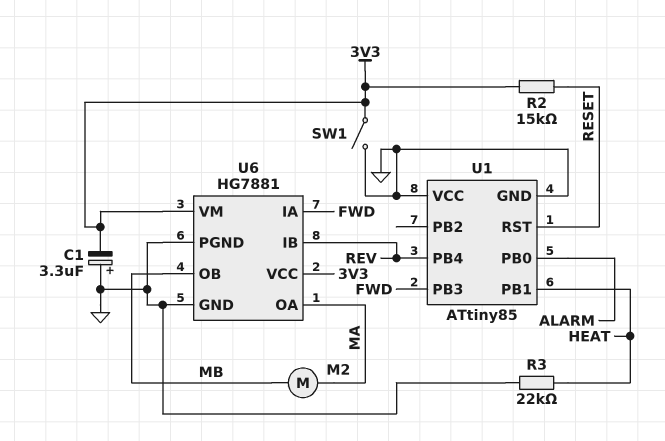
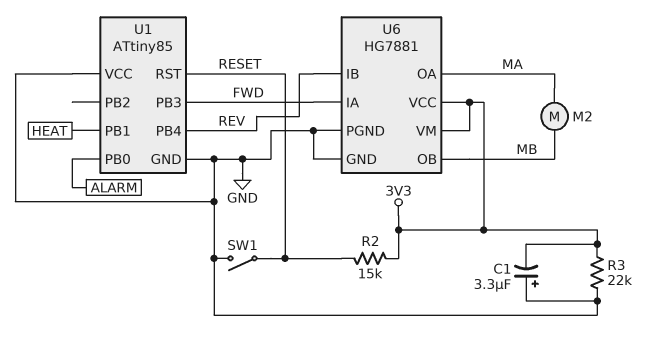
R3: 22k (GND, HEAT) -> 22k (3V3, GND)
SW1: switch (3V3, GND) -> switch (GND, RESET)

